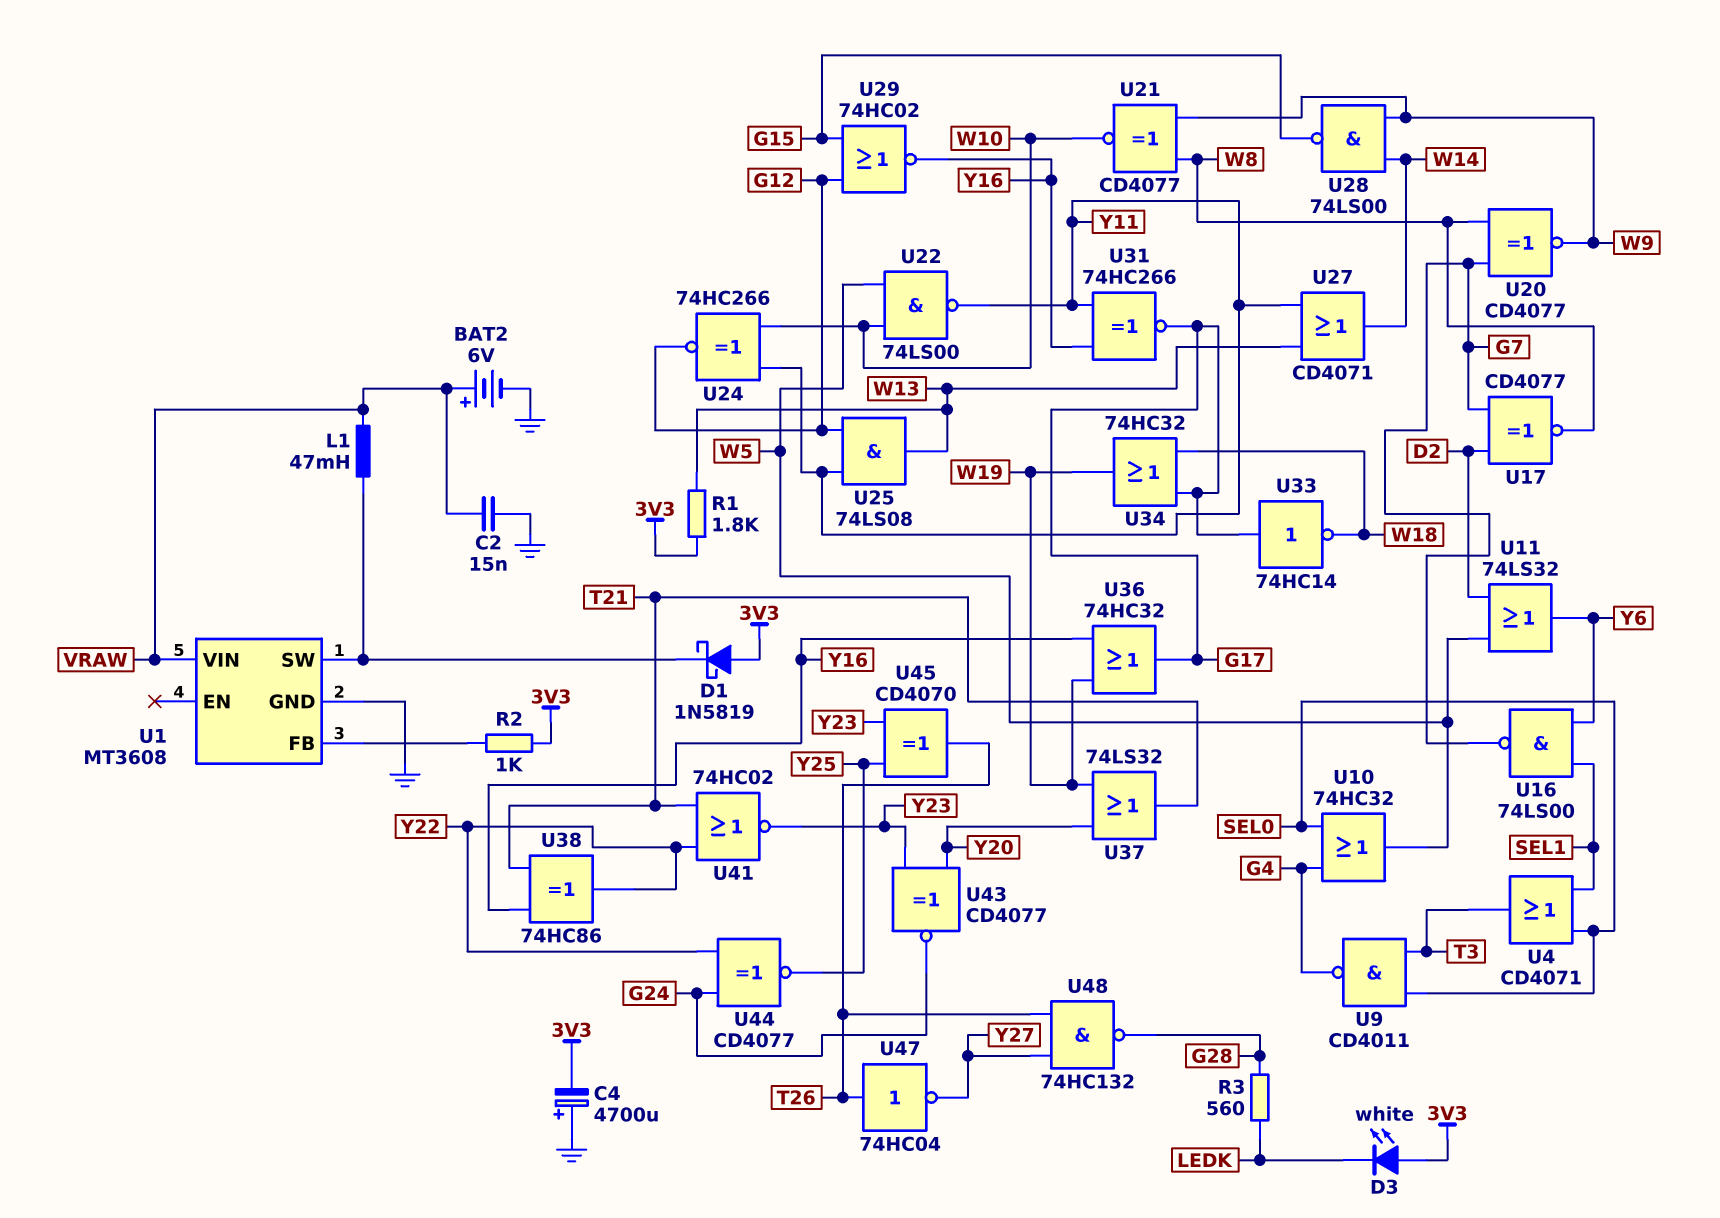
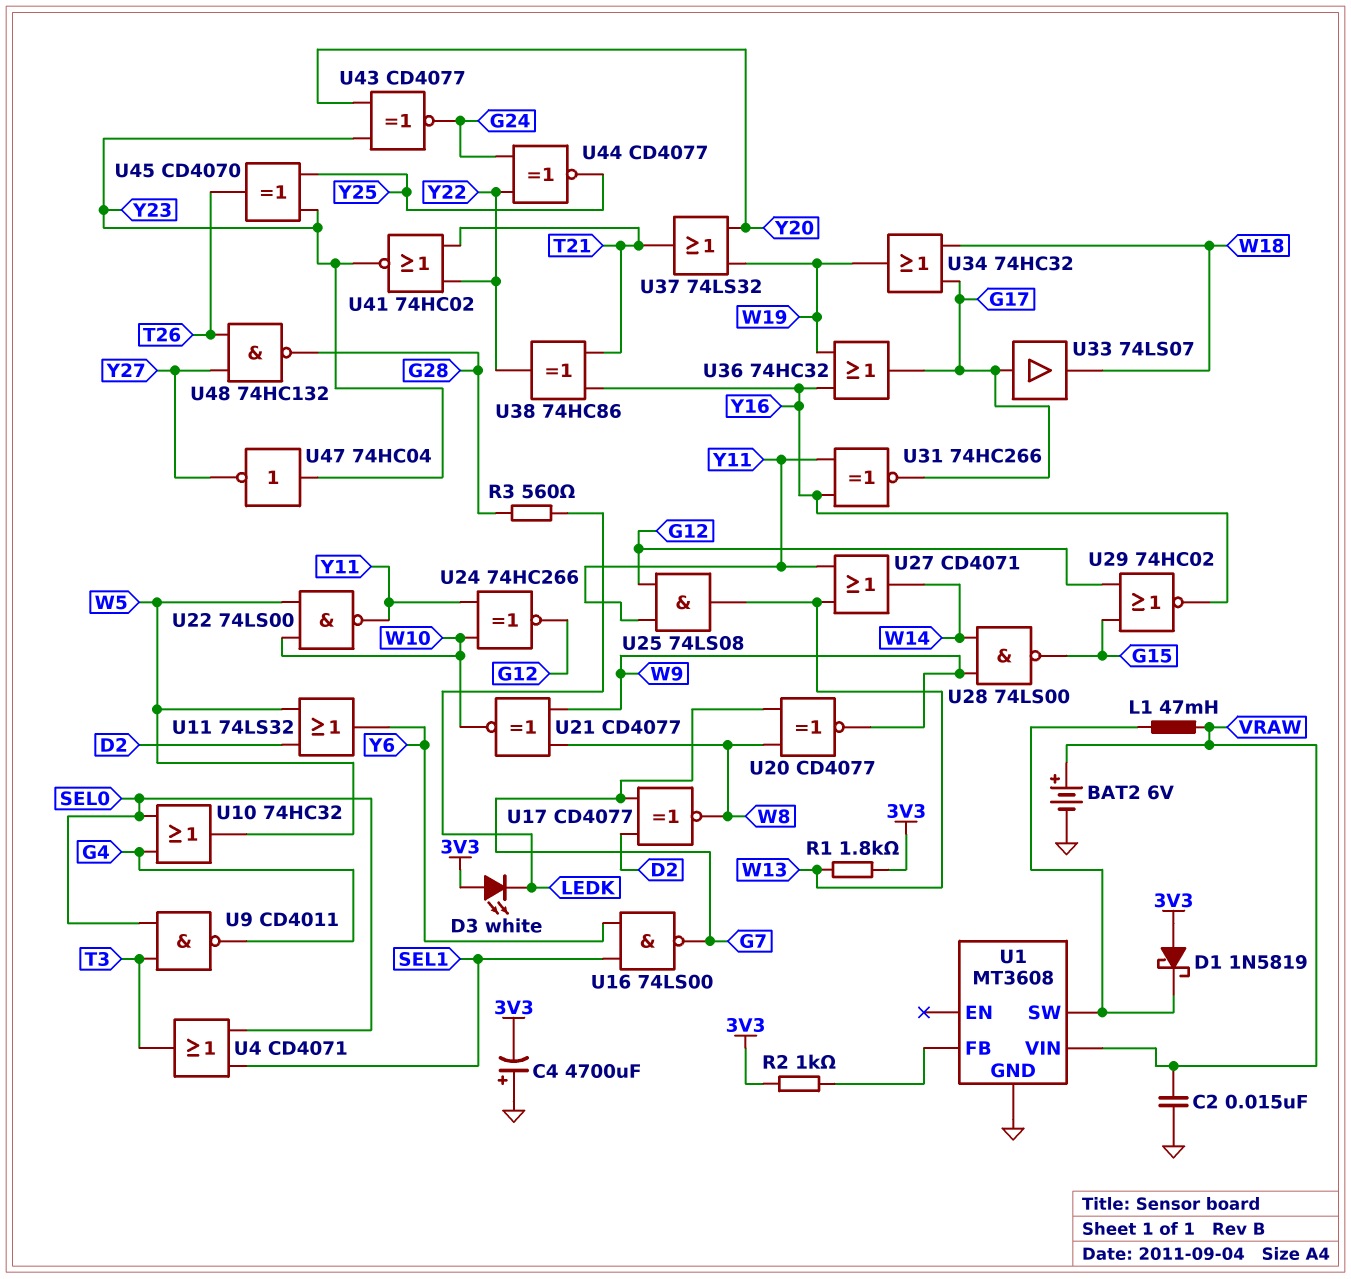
U33: NOT 74HC14 (in G17, out W18) -> buffer 74LS07 (in G17, out W18)
U47: NOT 74HC04 (in T26, out Y27) -> NOT 74HC04 (in Y23, out Y27)

